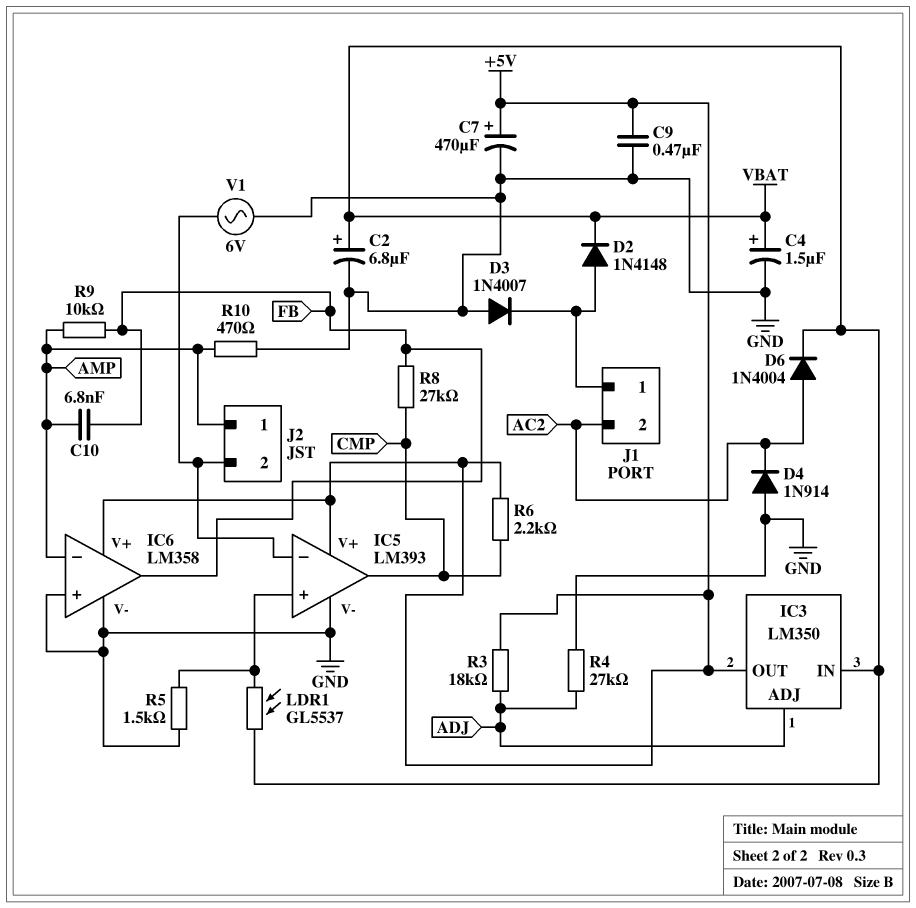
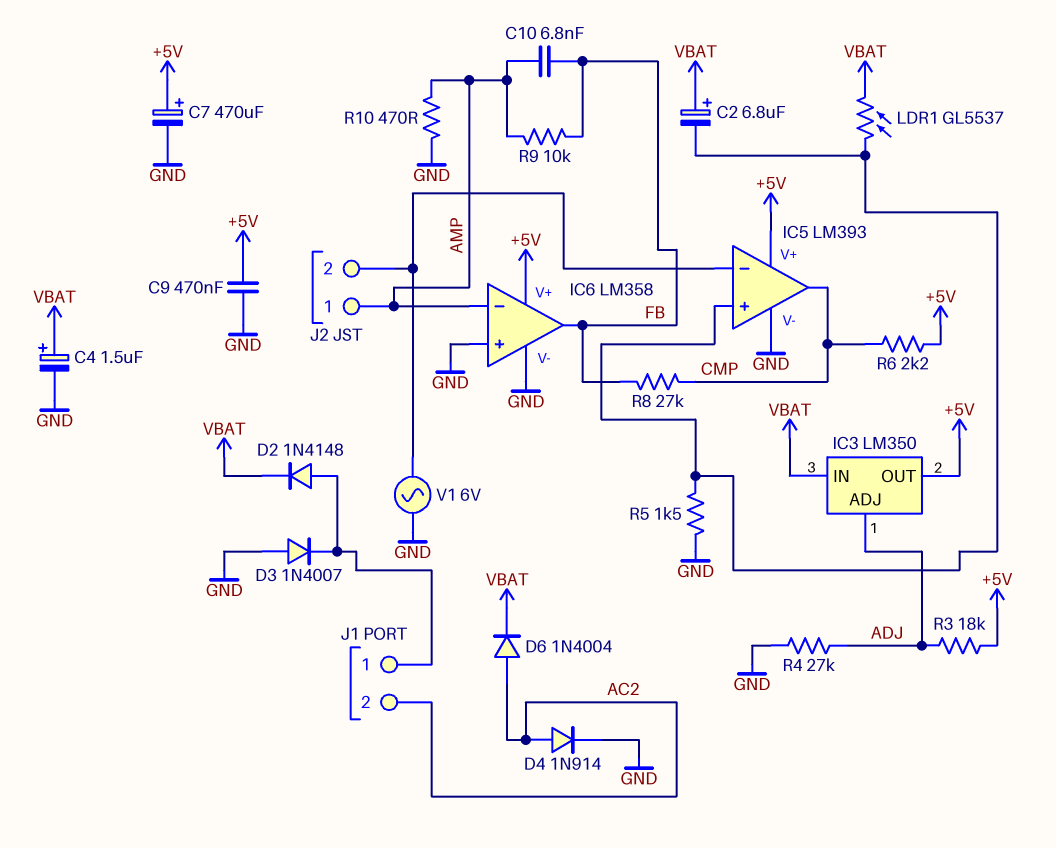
C2: 6.8uF (plus VBAT, minus GND) -> 6.8uF (plus VBAT, minus IC5/in+)
D4: diode 1N914 (A GND, K AC2) -> diode 1N914 (A AC2, K GND)

